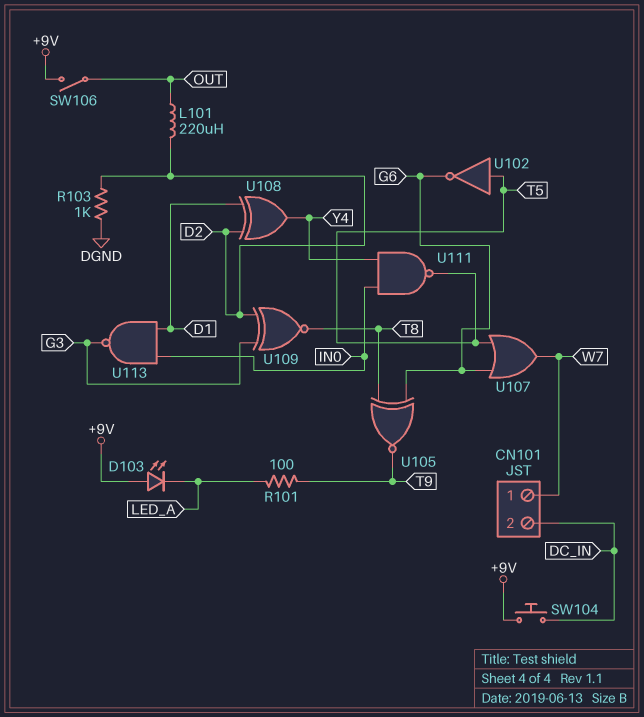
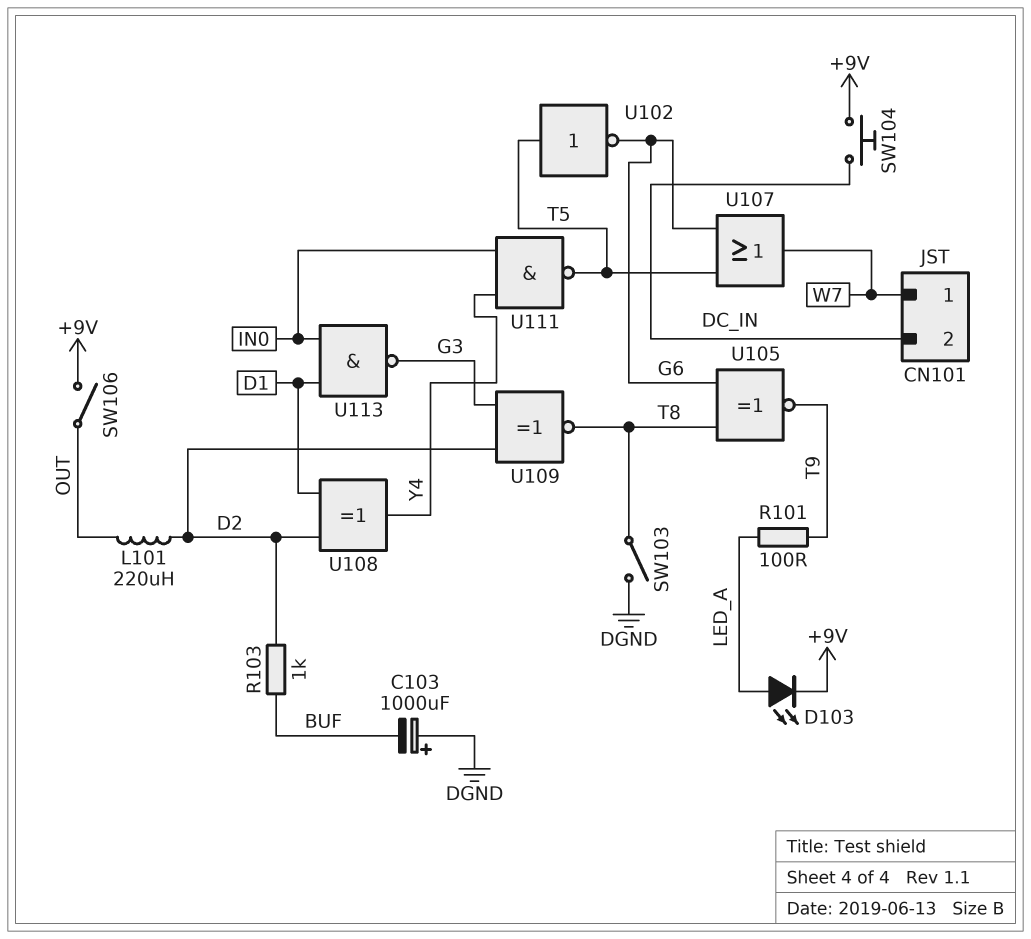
C103: none -> 1000uF (plus DGND, minus BUF)
D103: LED (A +9V, K LED_A) -> LED (A LED_A, K +9V)
R103: 1k (D2, DGND) -> 1k (BUF, D2)
SW103: none -> switch (DGND, T8)

